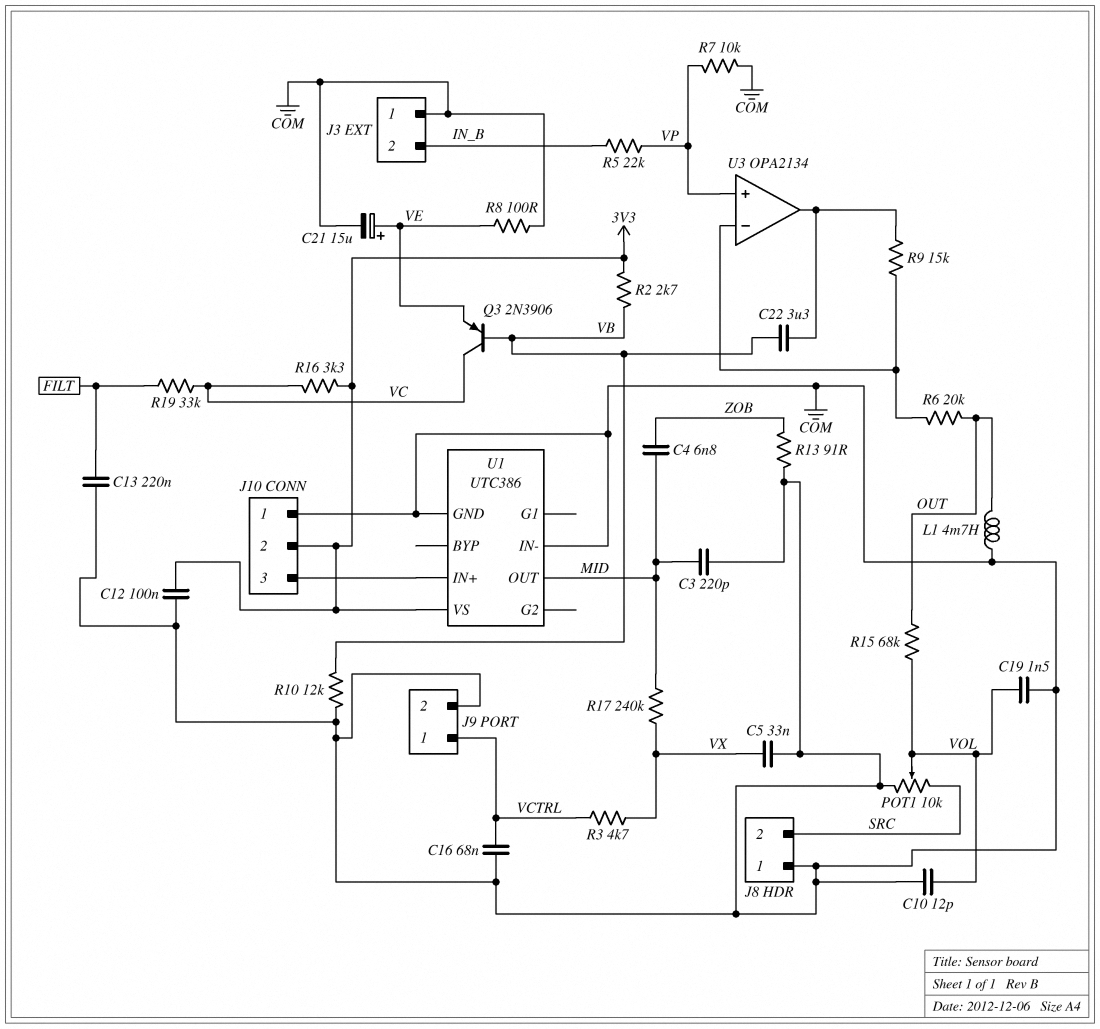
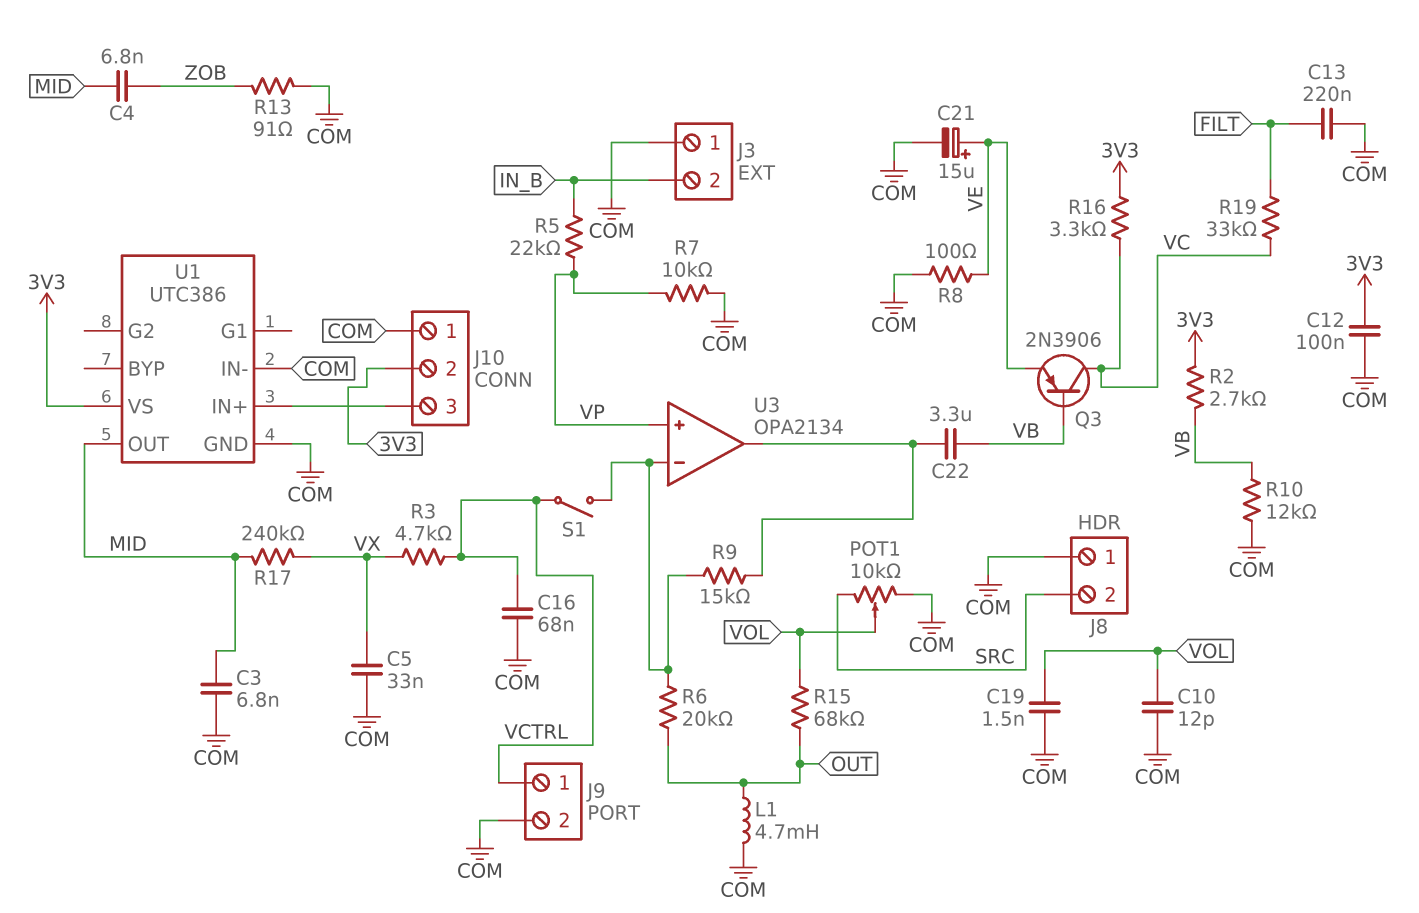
C3: 220pF (COM, MID) -> 6.8nF (COM, MID)
S1: none -> switch (U3/in-, VCTRL)

